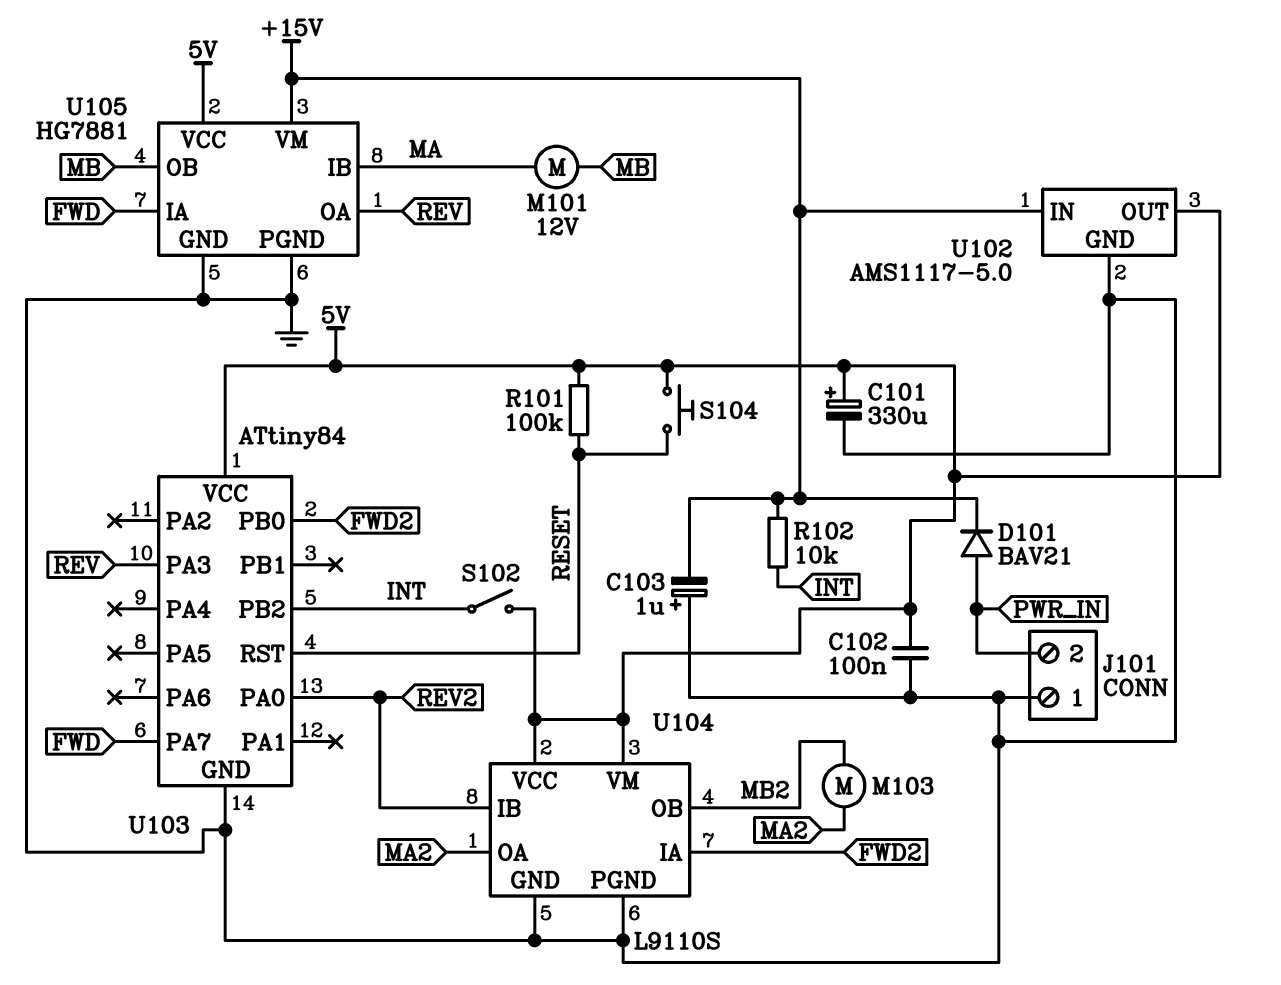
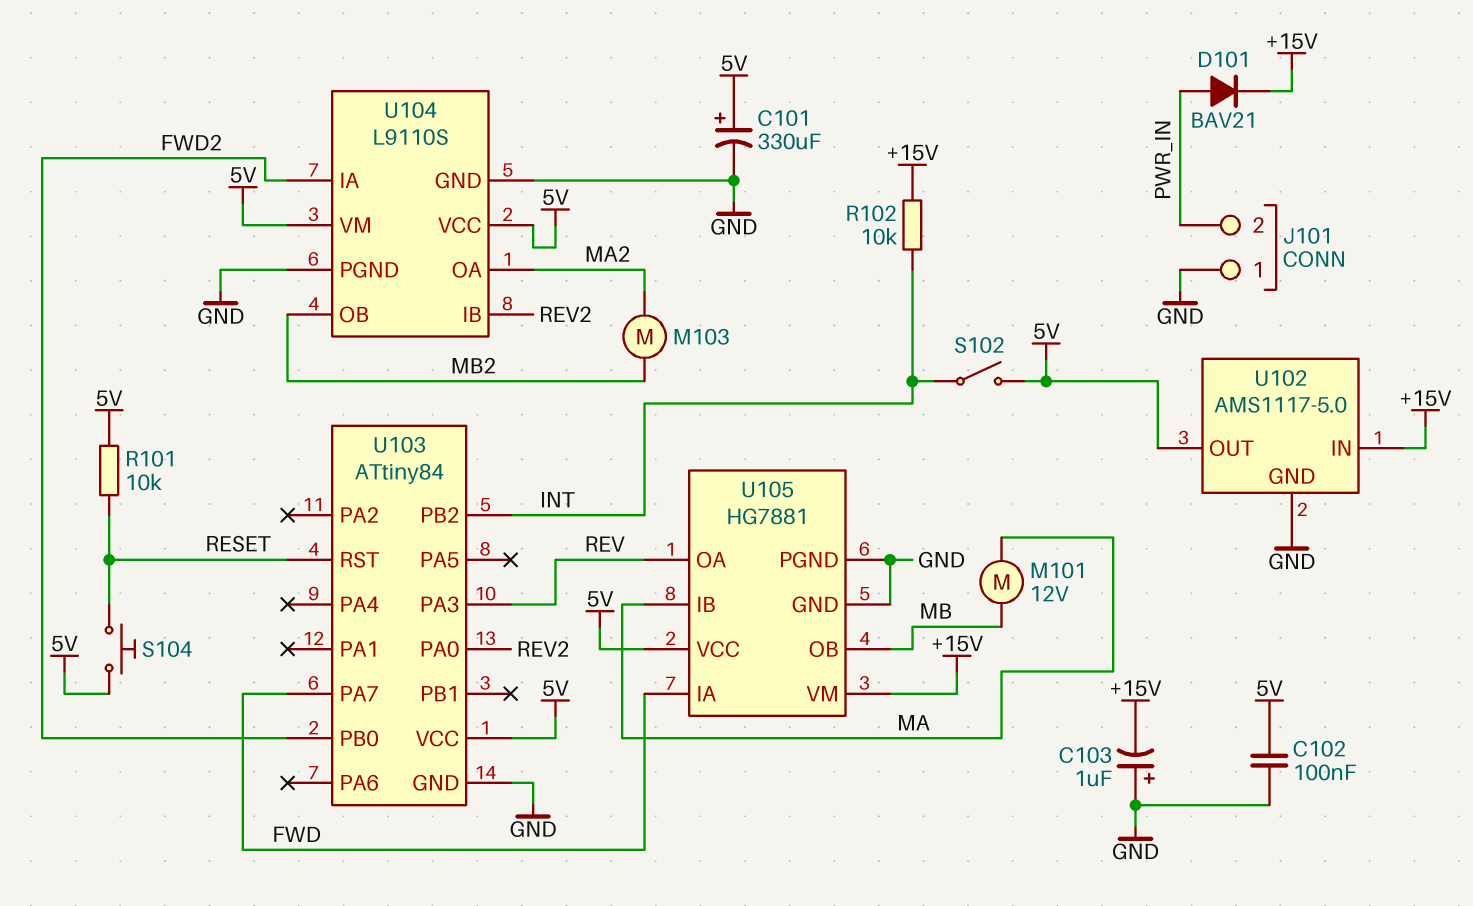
R101: 100k (5V, RESET) -> 10k (5V, RESET)

